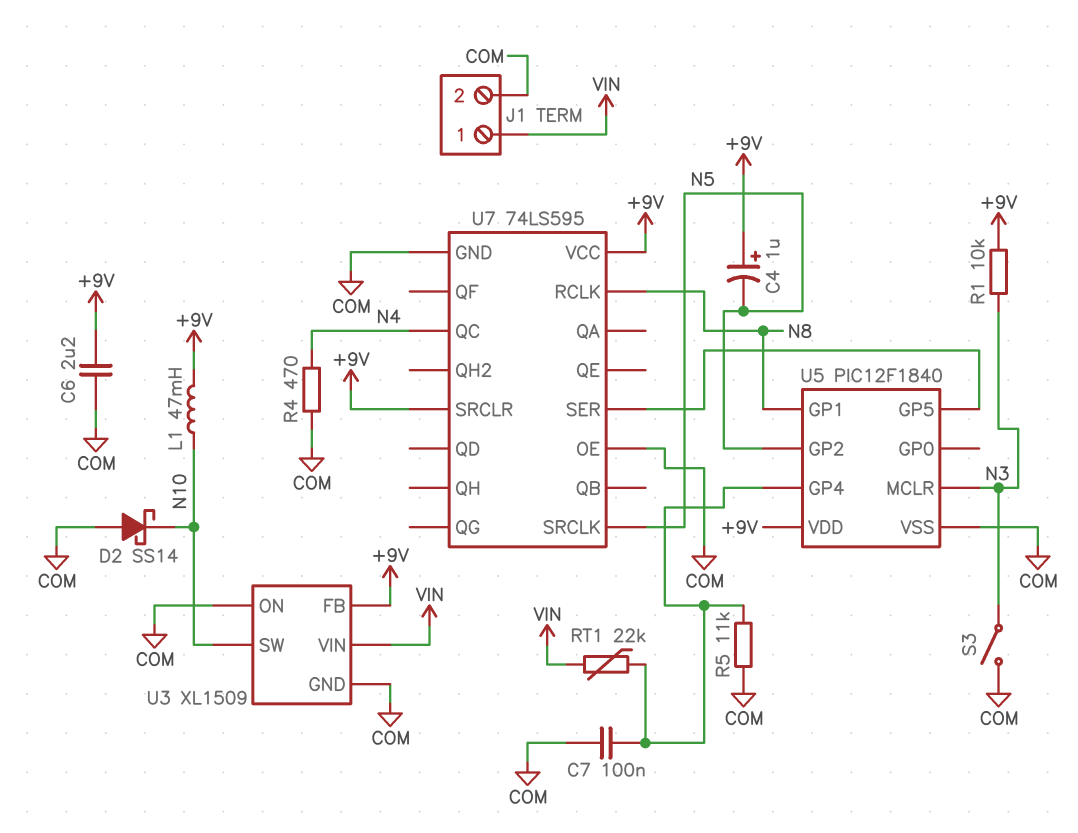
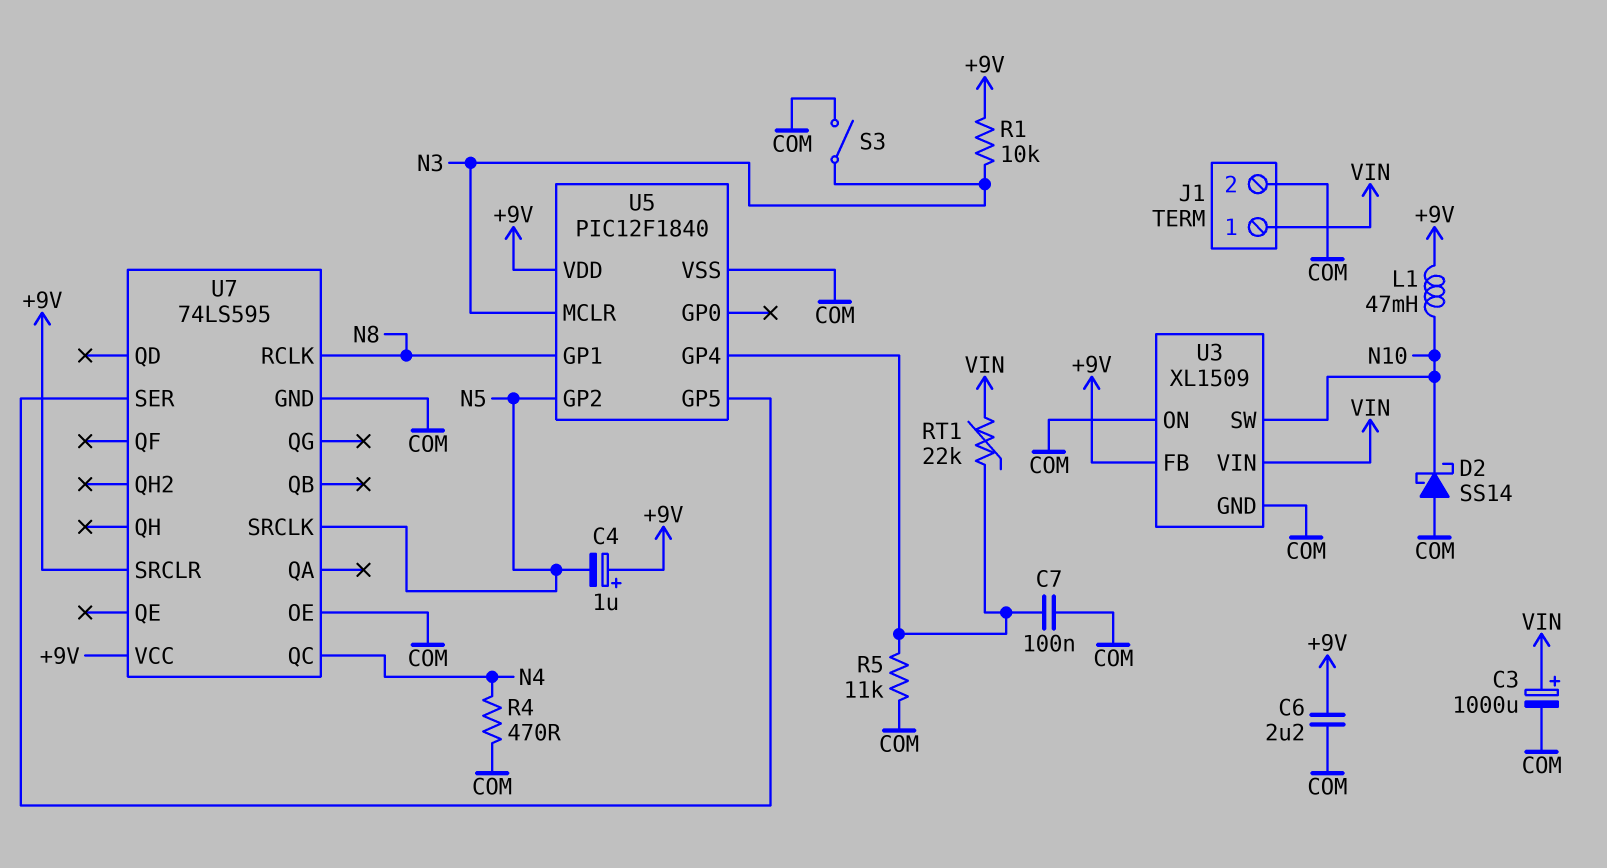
C3: none -> 1000uF (plus VIN, minus COM)

